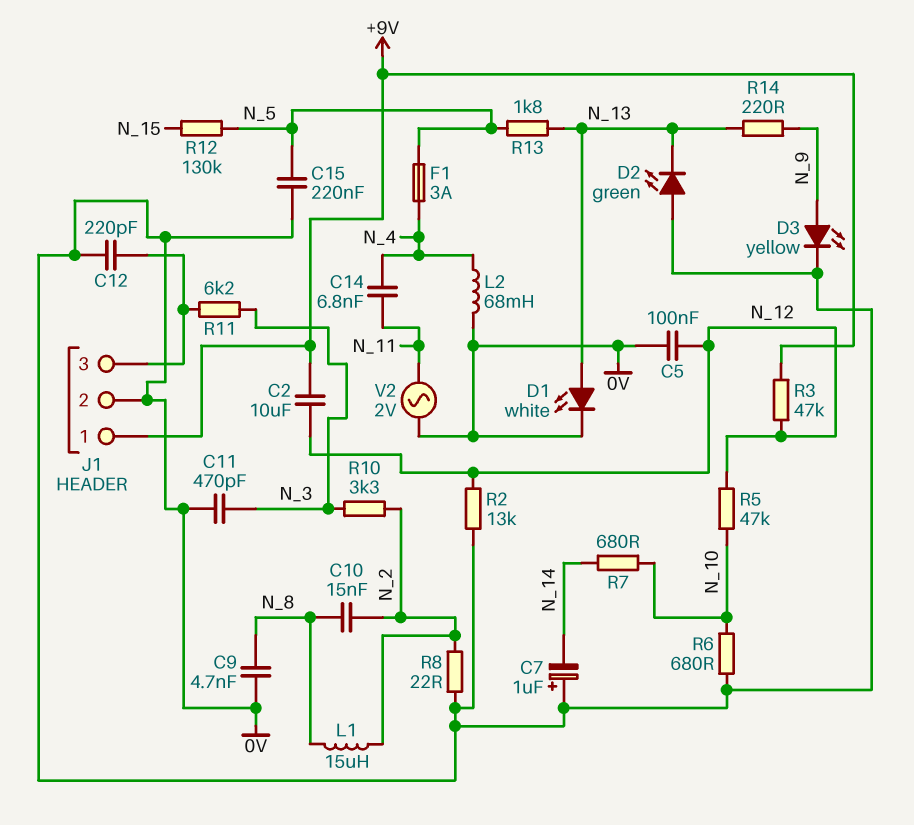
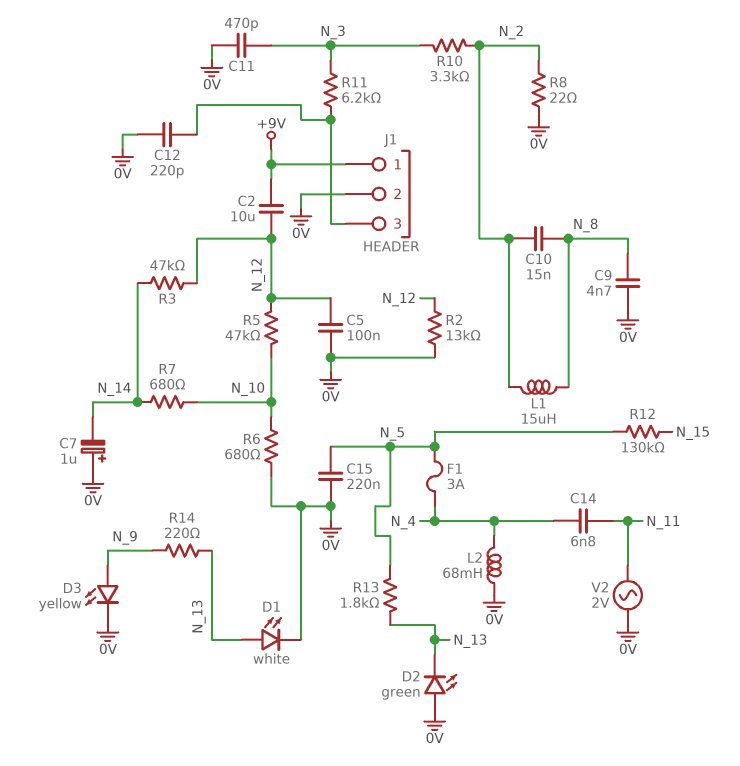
R3: 47k (+9V, N_12) -> 47k (N_12, N_14)

